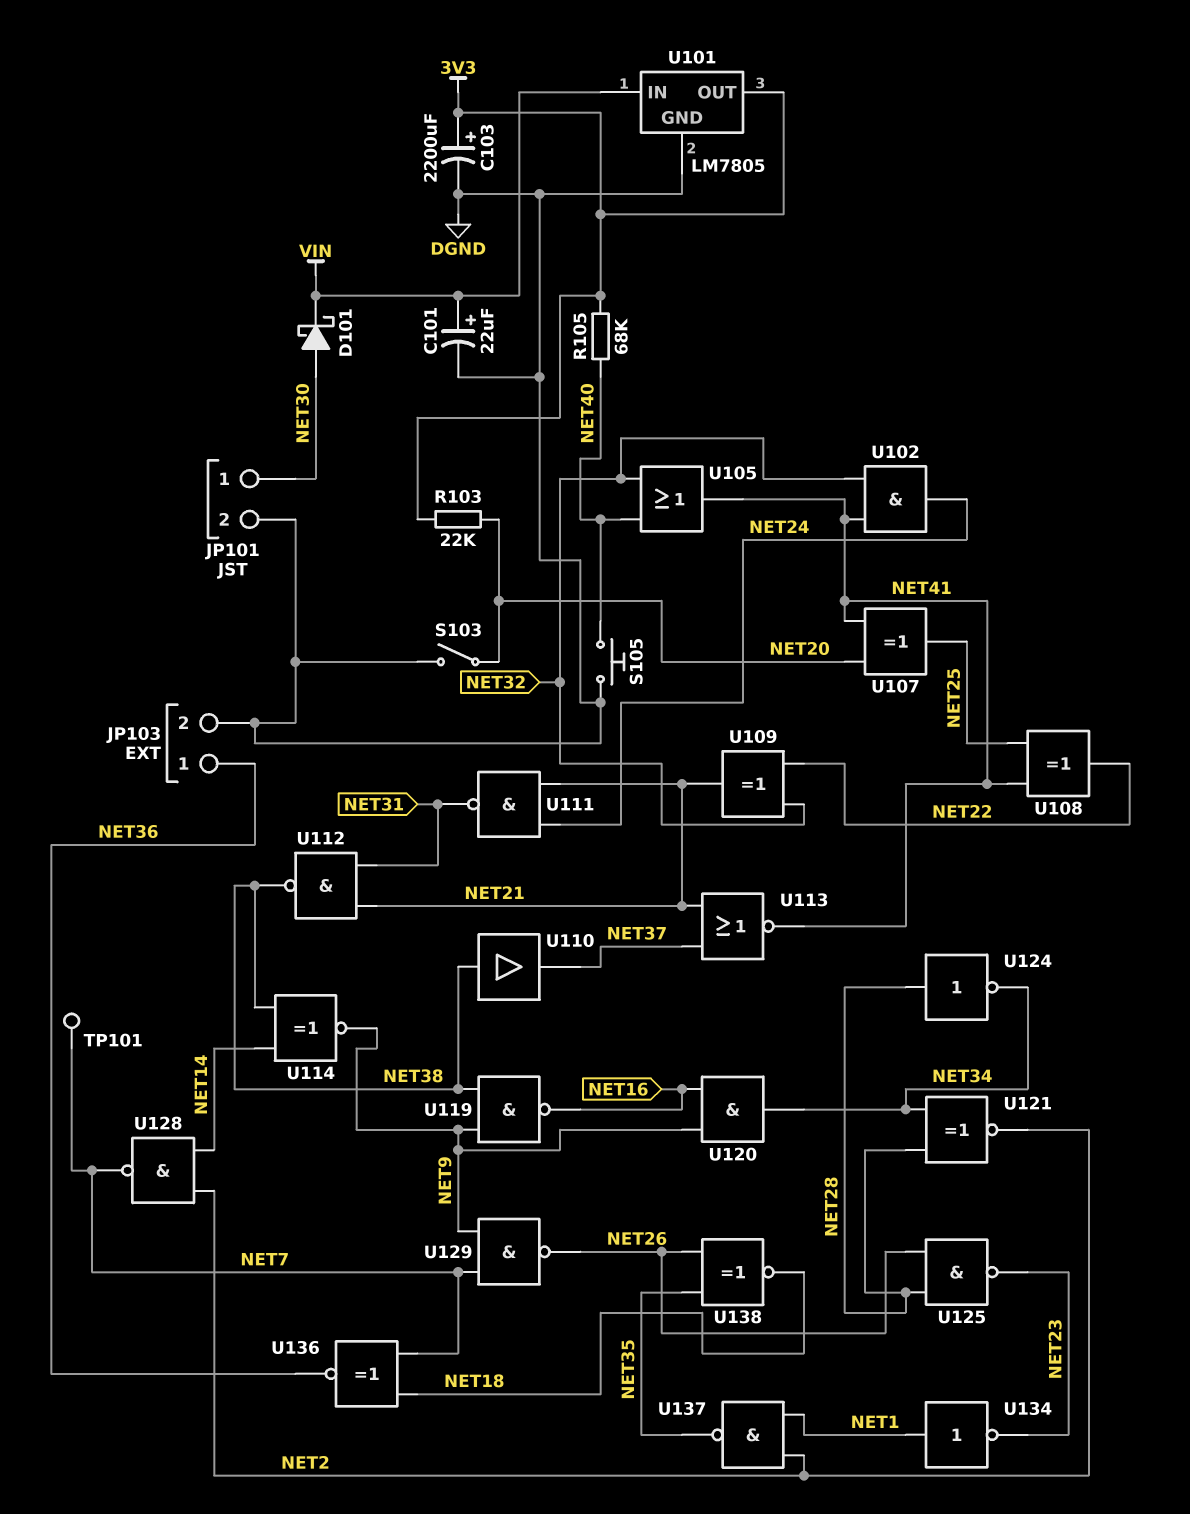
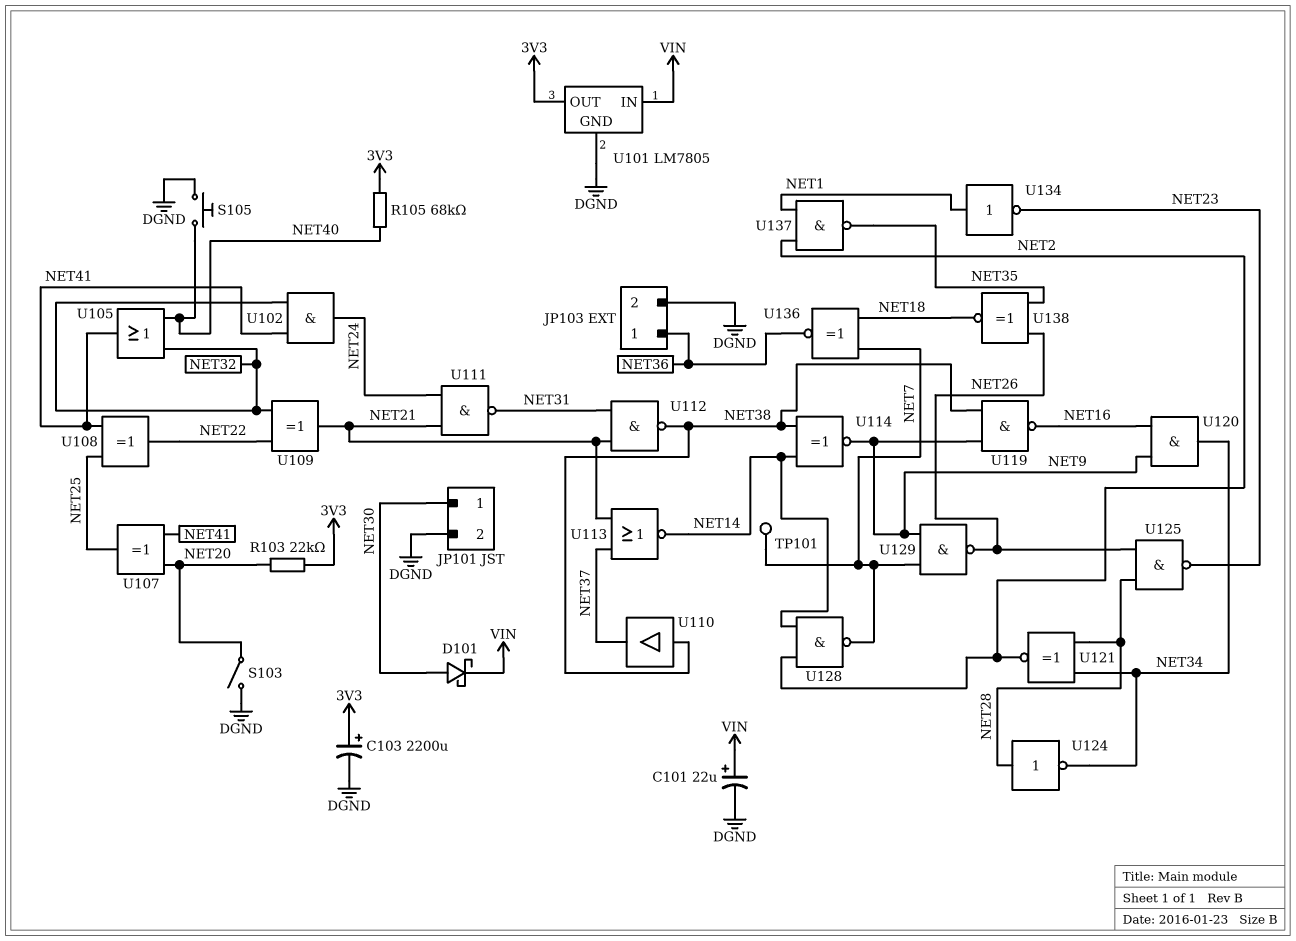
U113: NOR (in NET21, in NET37, out NET41) -> NOR (in NET21, in NET37, out NET14)

